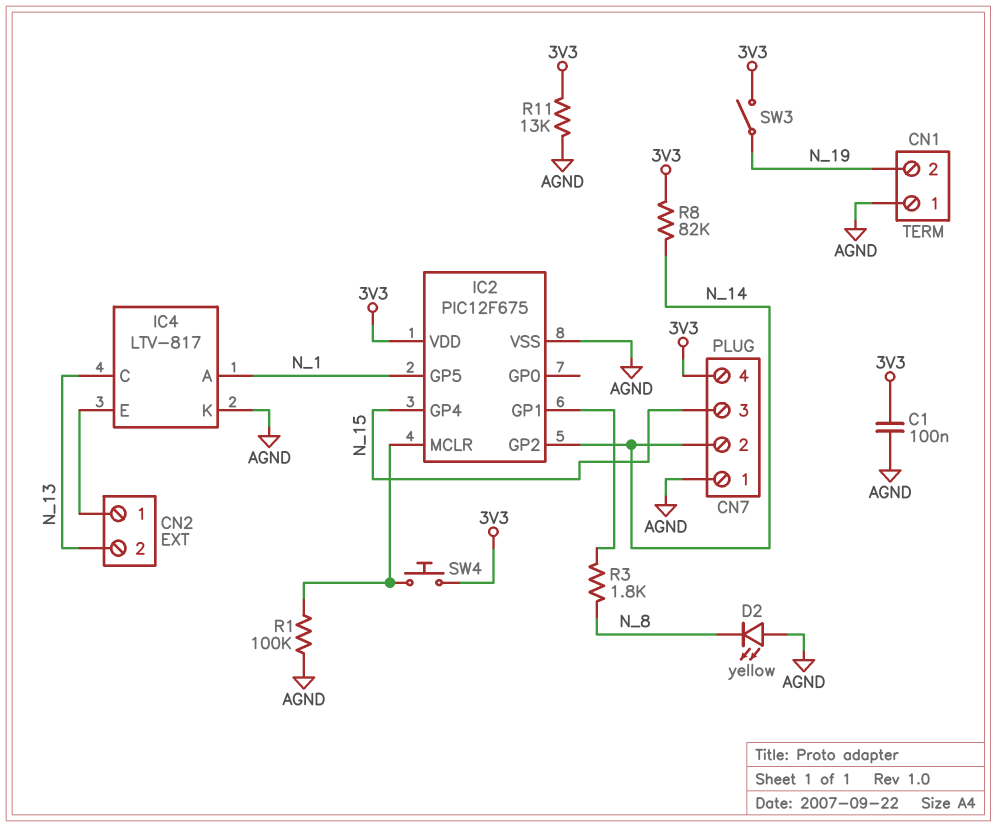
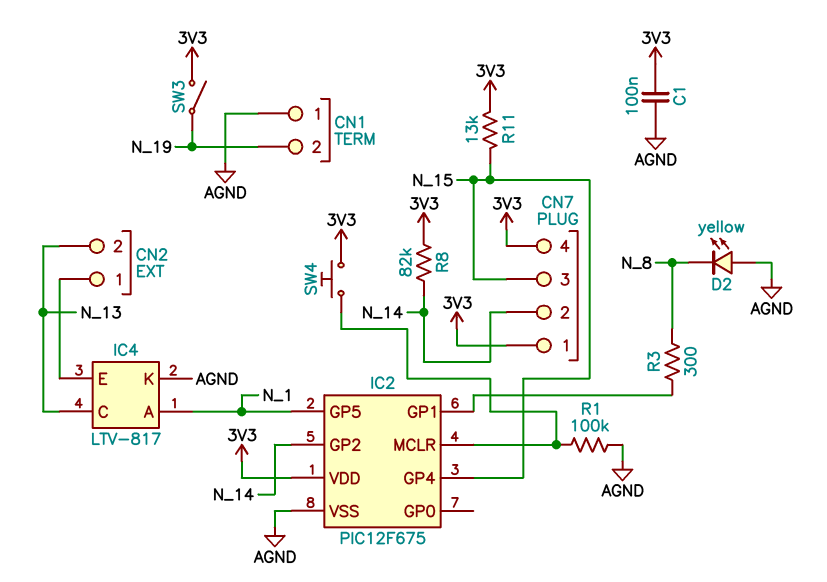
CN7 pin 1: AGND -> 3V3
R3: 1.8k (IC2/GP1, N_8) -> 300 (IC2/GP1, N_8)
R11: 13k (3V3, AGND) -> 13k (3V3, N_15)

